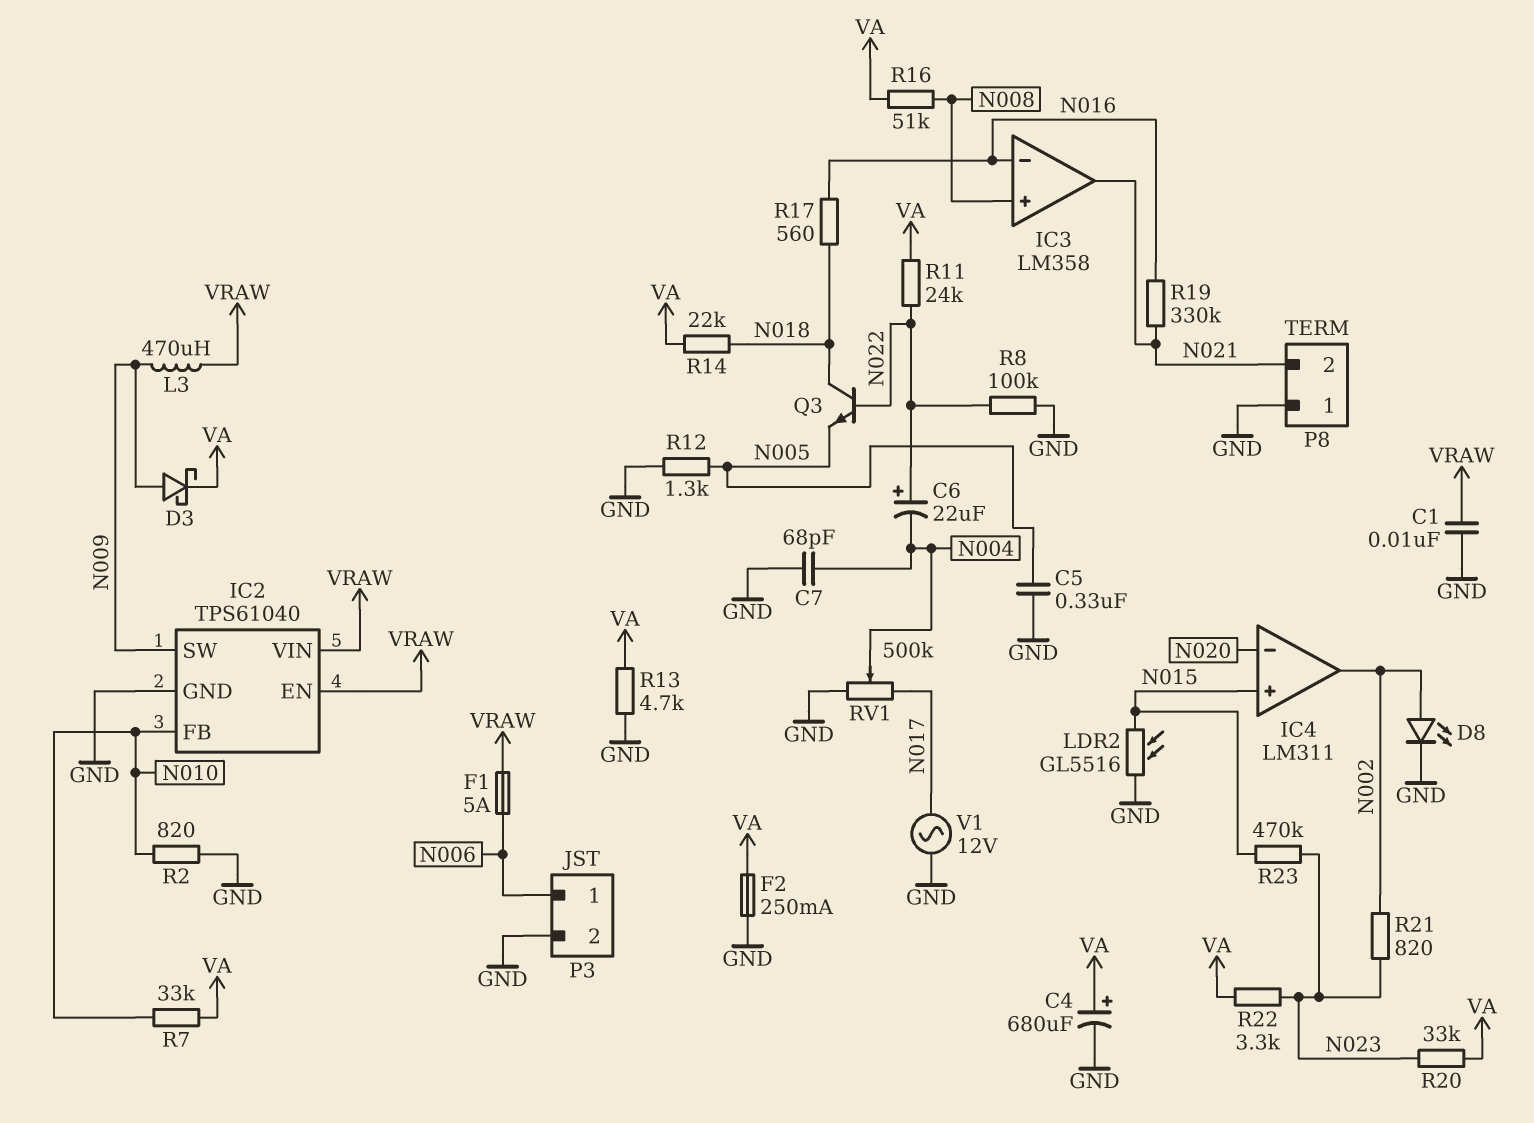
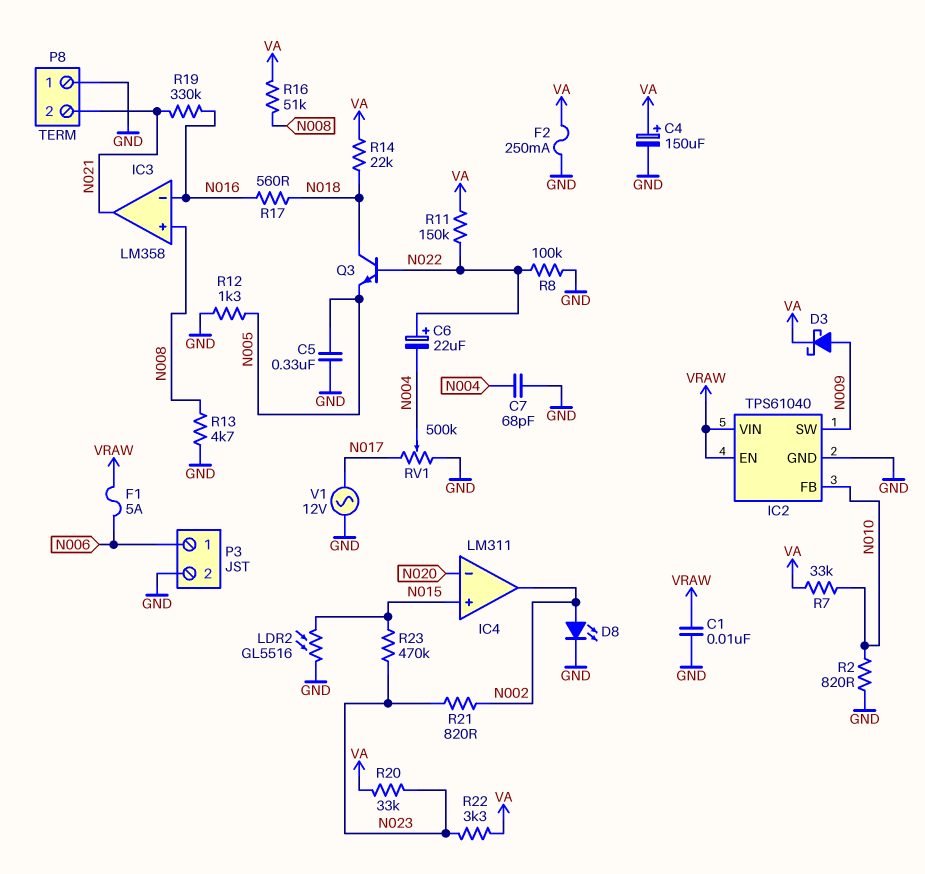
C4: 680uF (plus VA, minus GND) -> 150uF (plus VA, minus GND)
L3: 470uH (N009, VRAW) -> none
R11: 24k (N022, VA) -> 150k (N022, VA)
R13: 4.7k (GND, VA) -> 4.7k (GND, N008)

